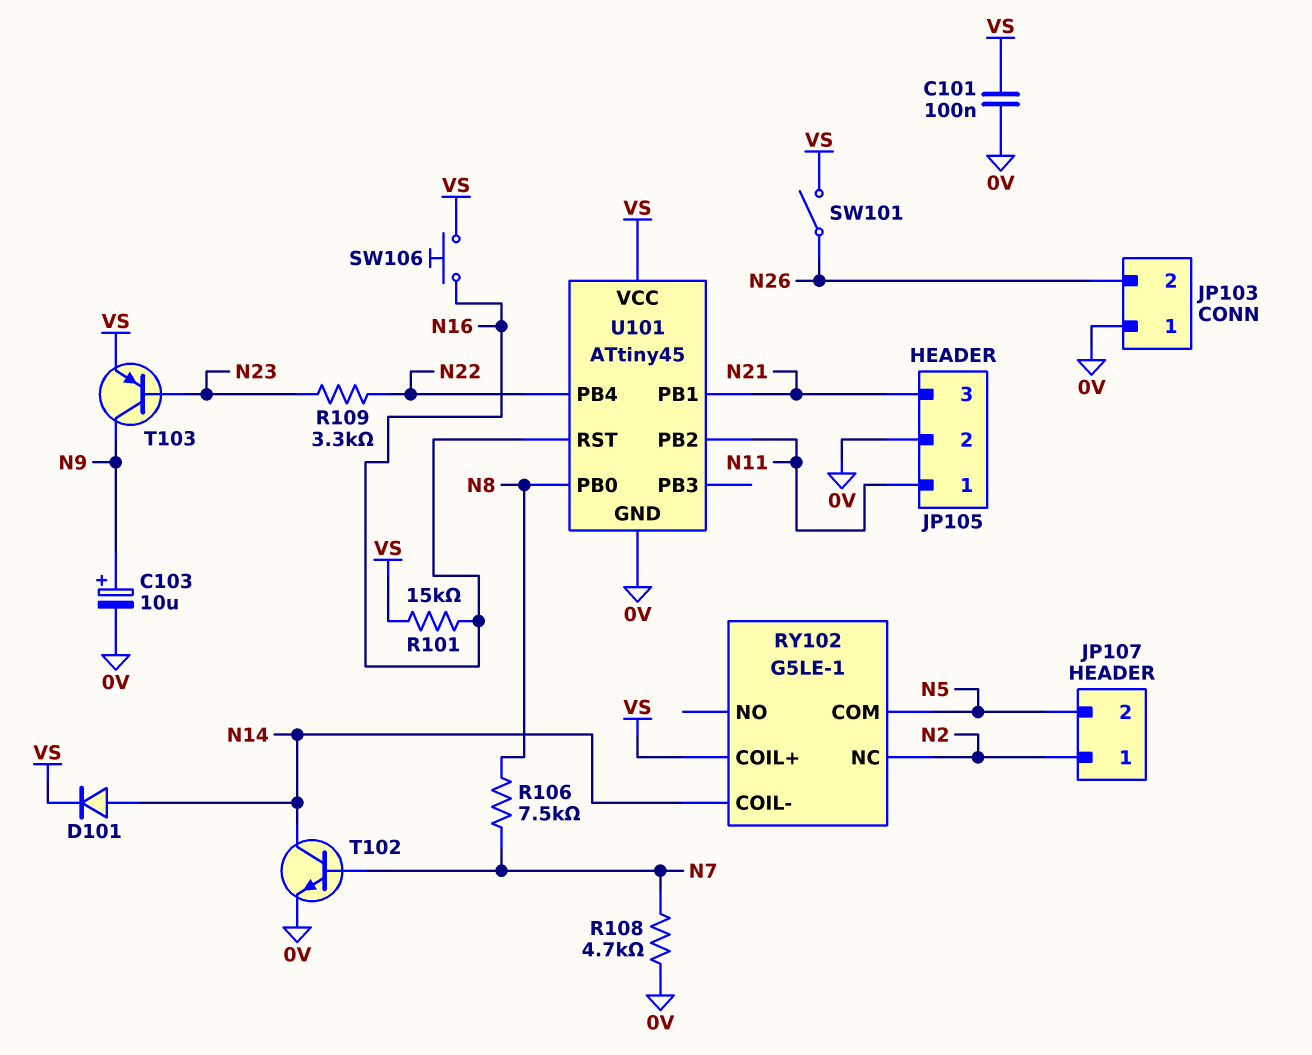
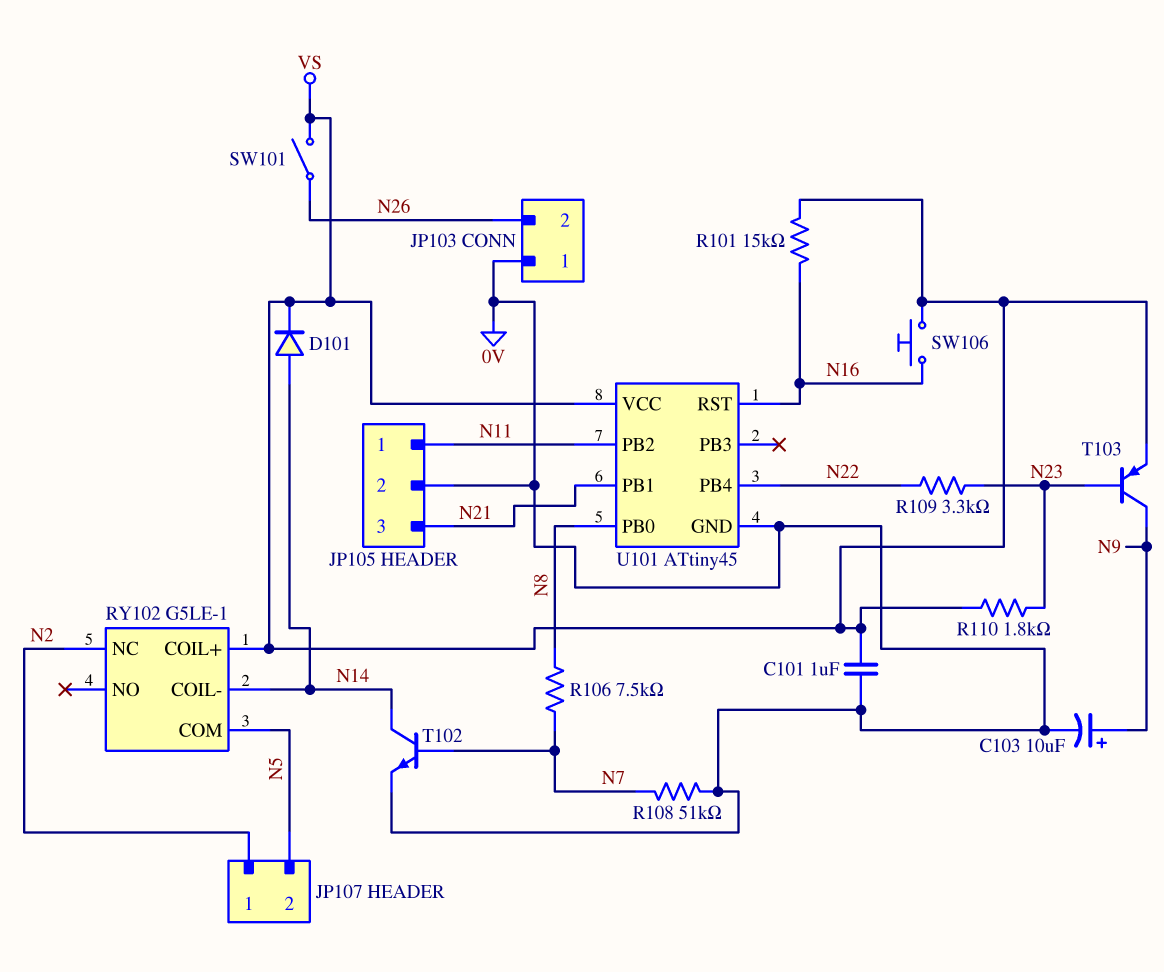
C101: 100nF (0V, VS) -> 1uF (0V, VS)
R108: 4.7k (0V, N7) -> 51k (0V, N7)
R110: none -> 1.8k (N23, VS)

